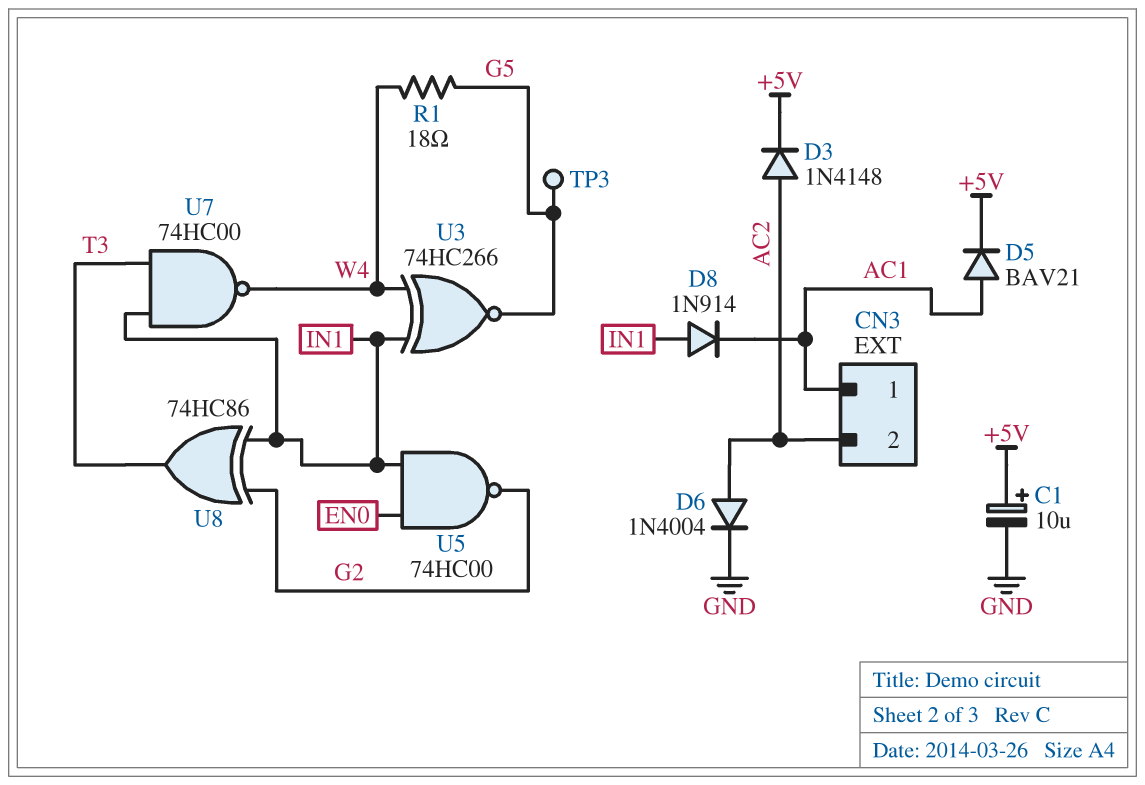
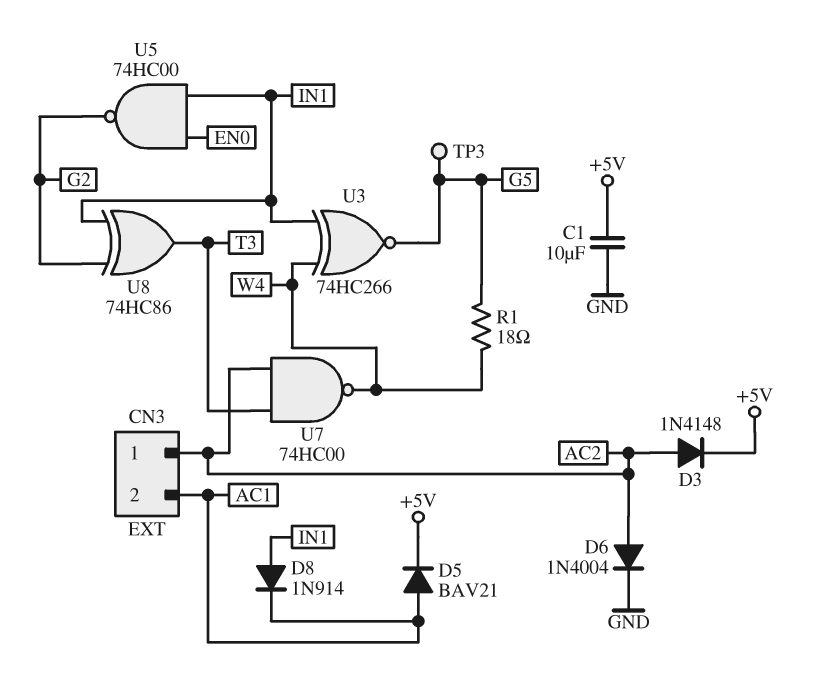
C1: 10uF (plus +5V, minus GND) -> 10uF (+5V, GND)
CN3 pin 1: AC1 -> AC2
CN3 pin 2: AC2 -> AC1
U7: NAND 74HC00 (in IN1, in T3, out W4) -> NAND 74HC00 (in AC2, in T3, out W4)

